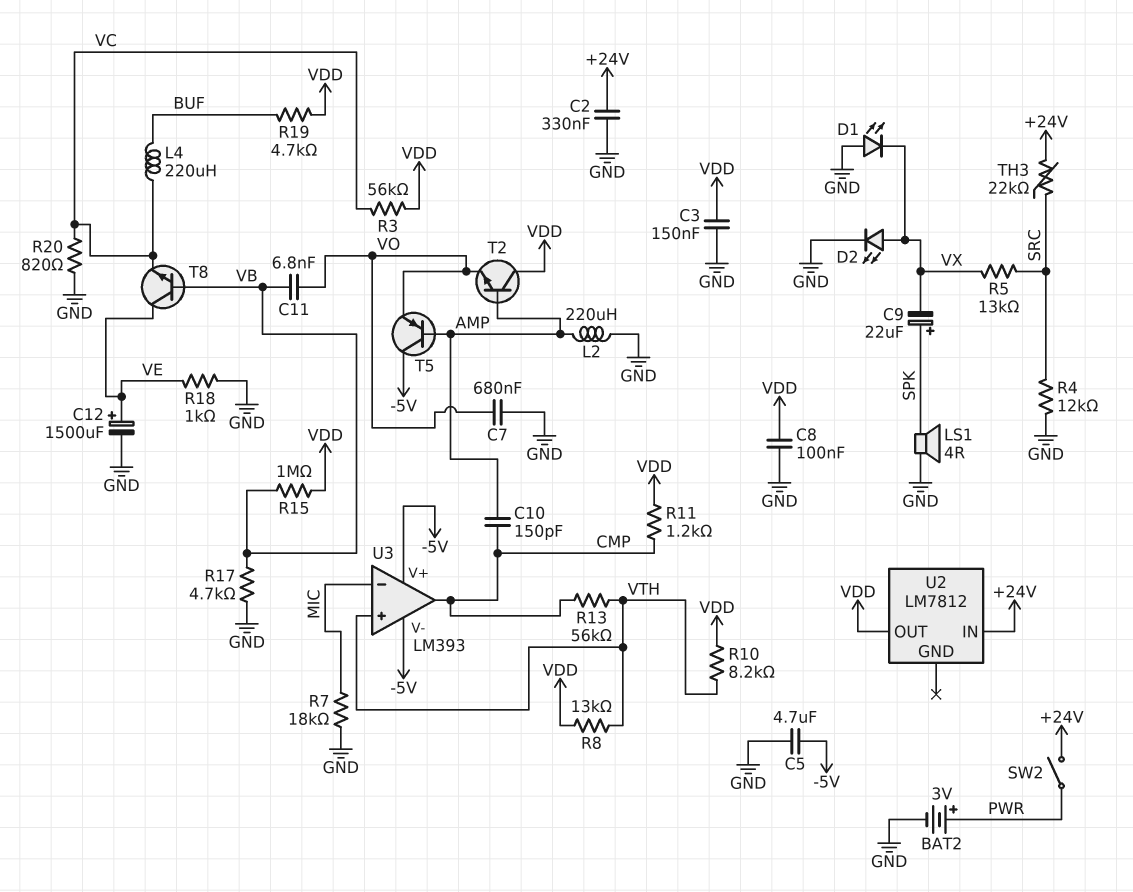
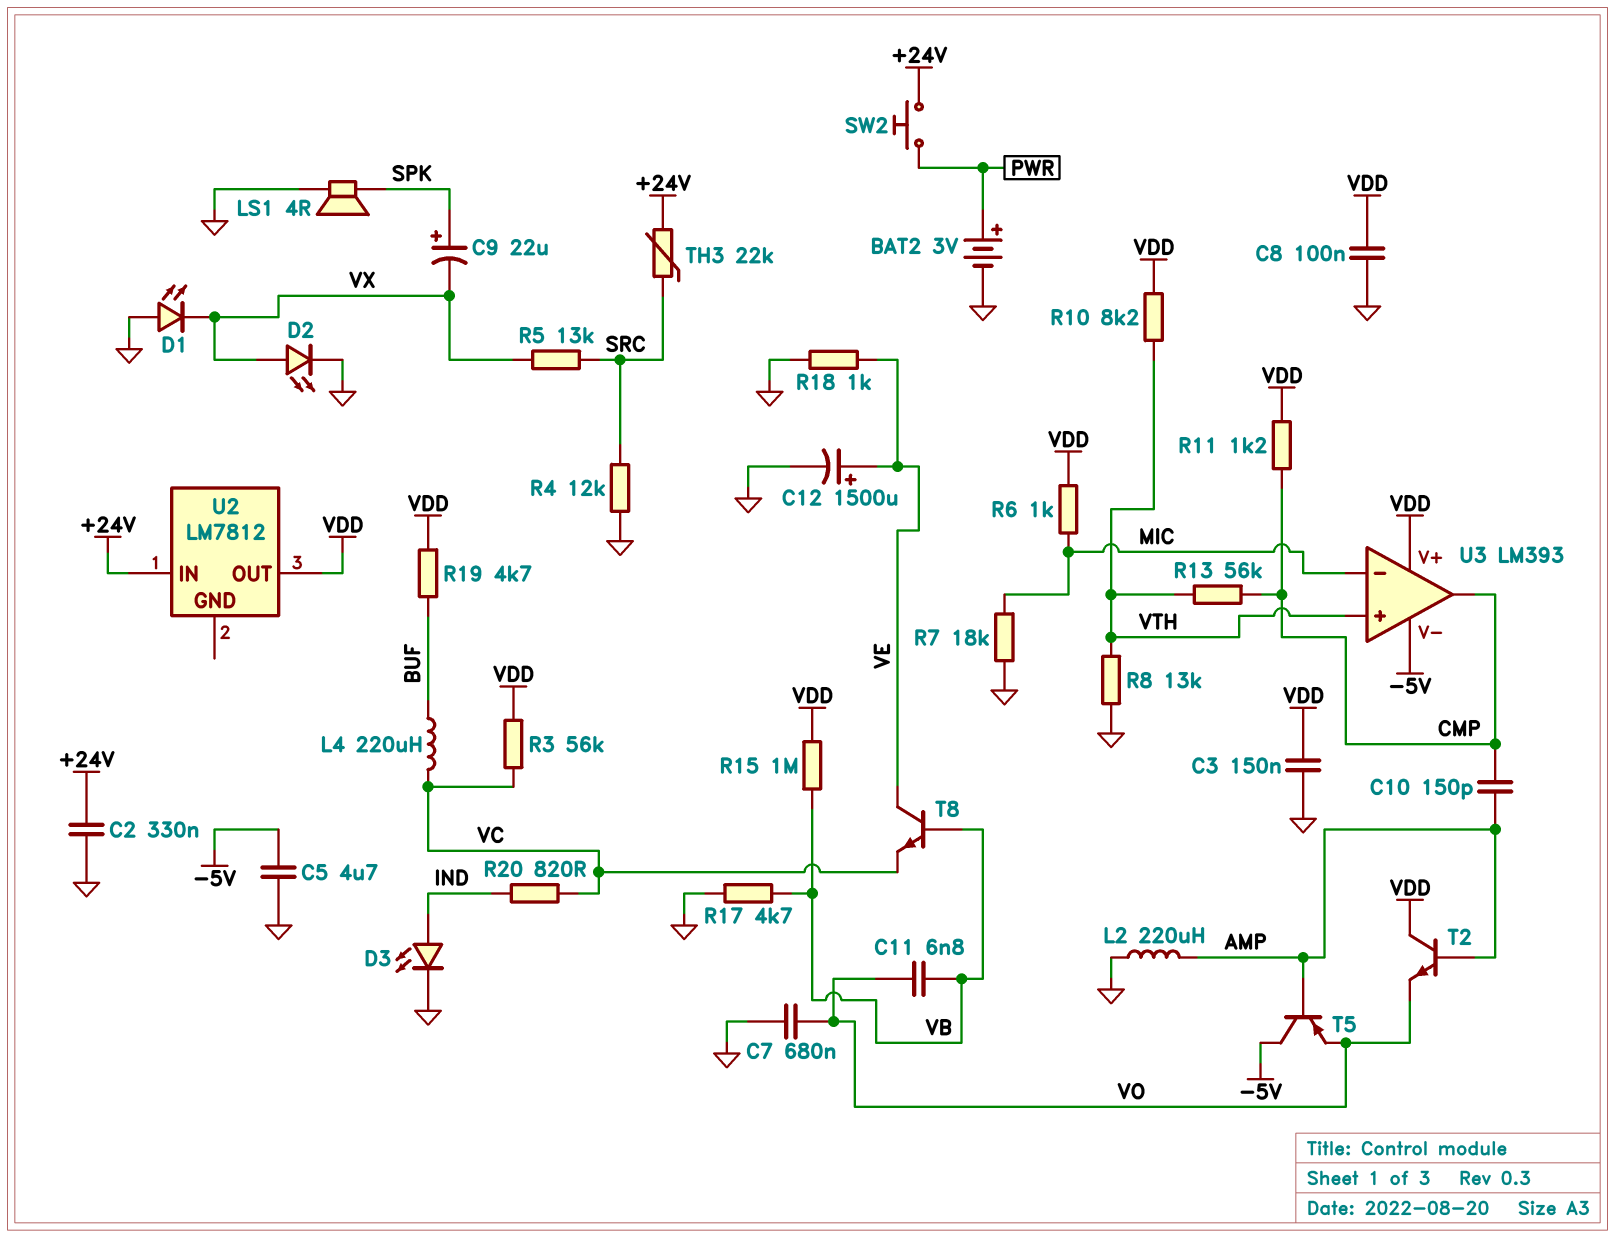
D3: none -> LED (A IND, K GND)
R6: none -> 1k (MIC, VDD)
R8: 13k (VDD, VTH) -> 13k (GND, VTH)
R20: 820 (GND, VC) -> 820 (IND, VC)
SW2: switch (+24V, PWR) -> button (+24V, PWR)
U3 pin V+: -5V -> VDD

